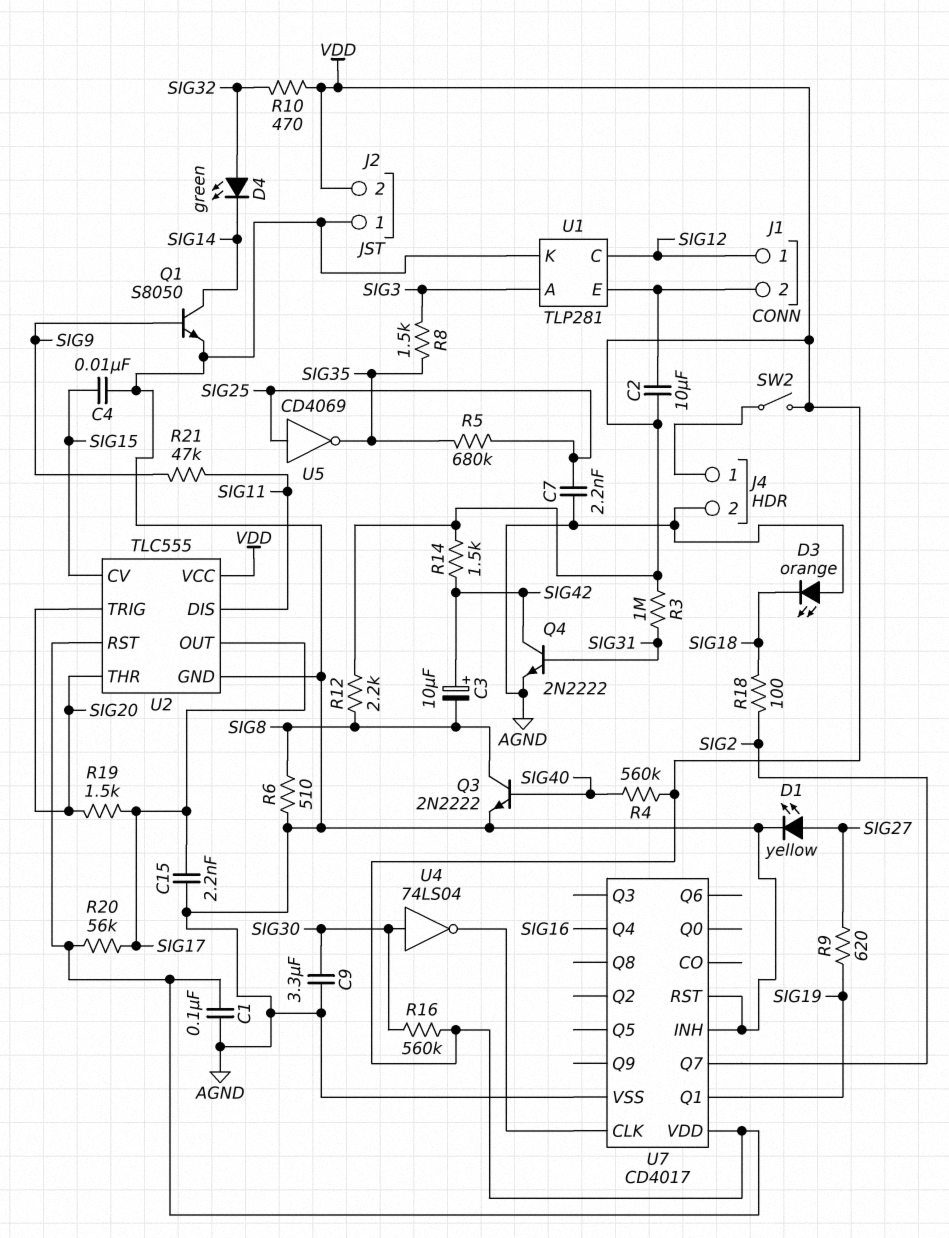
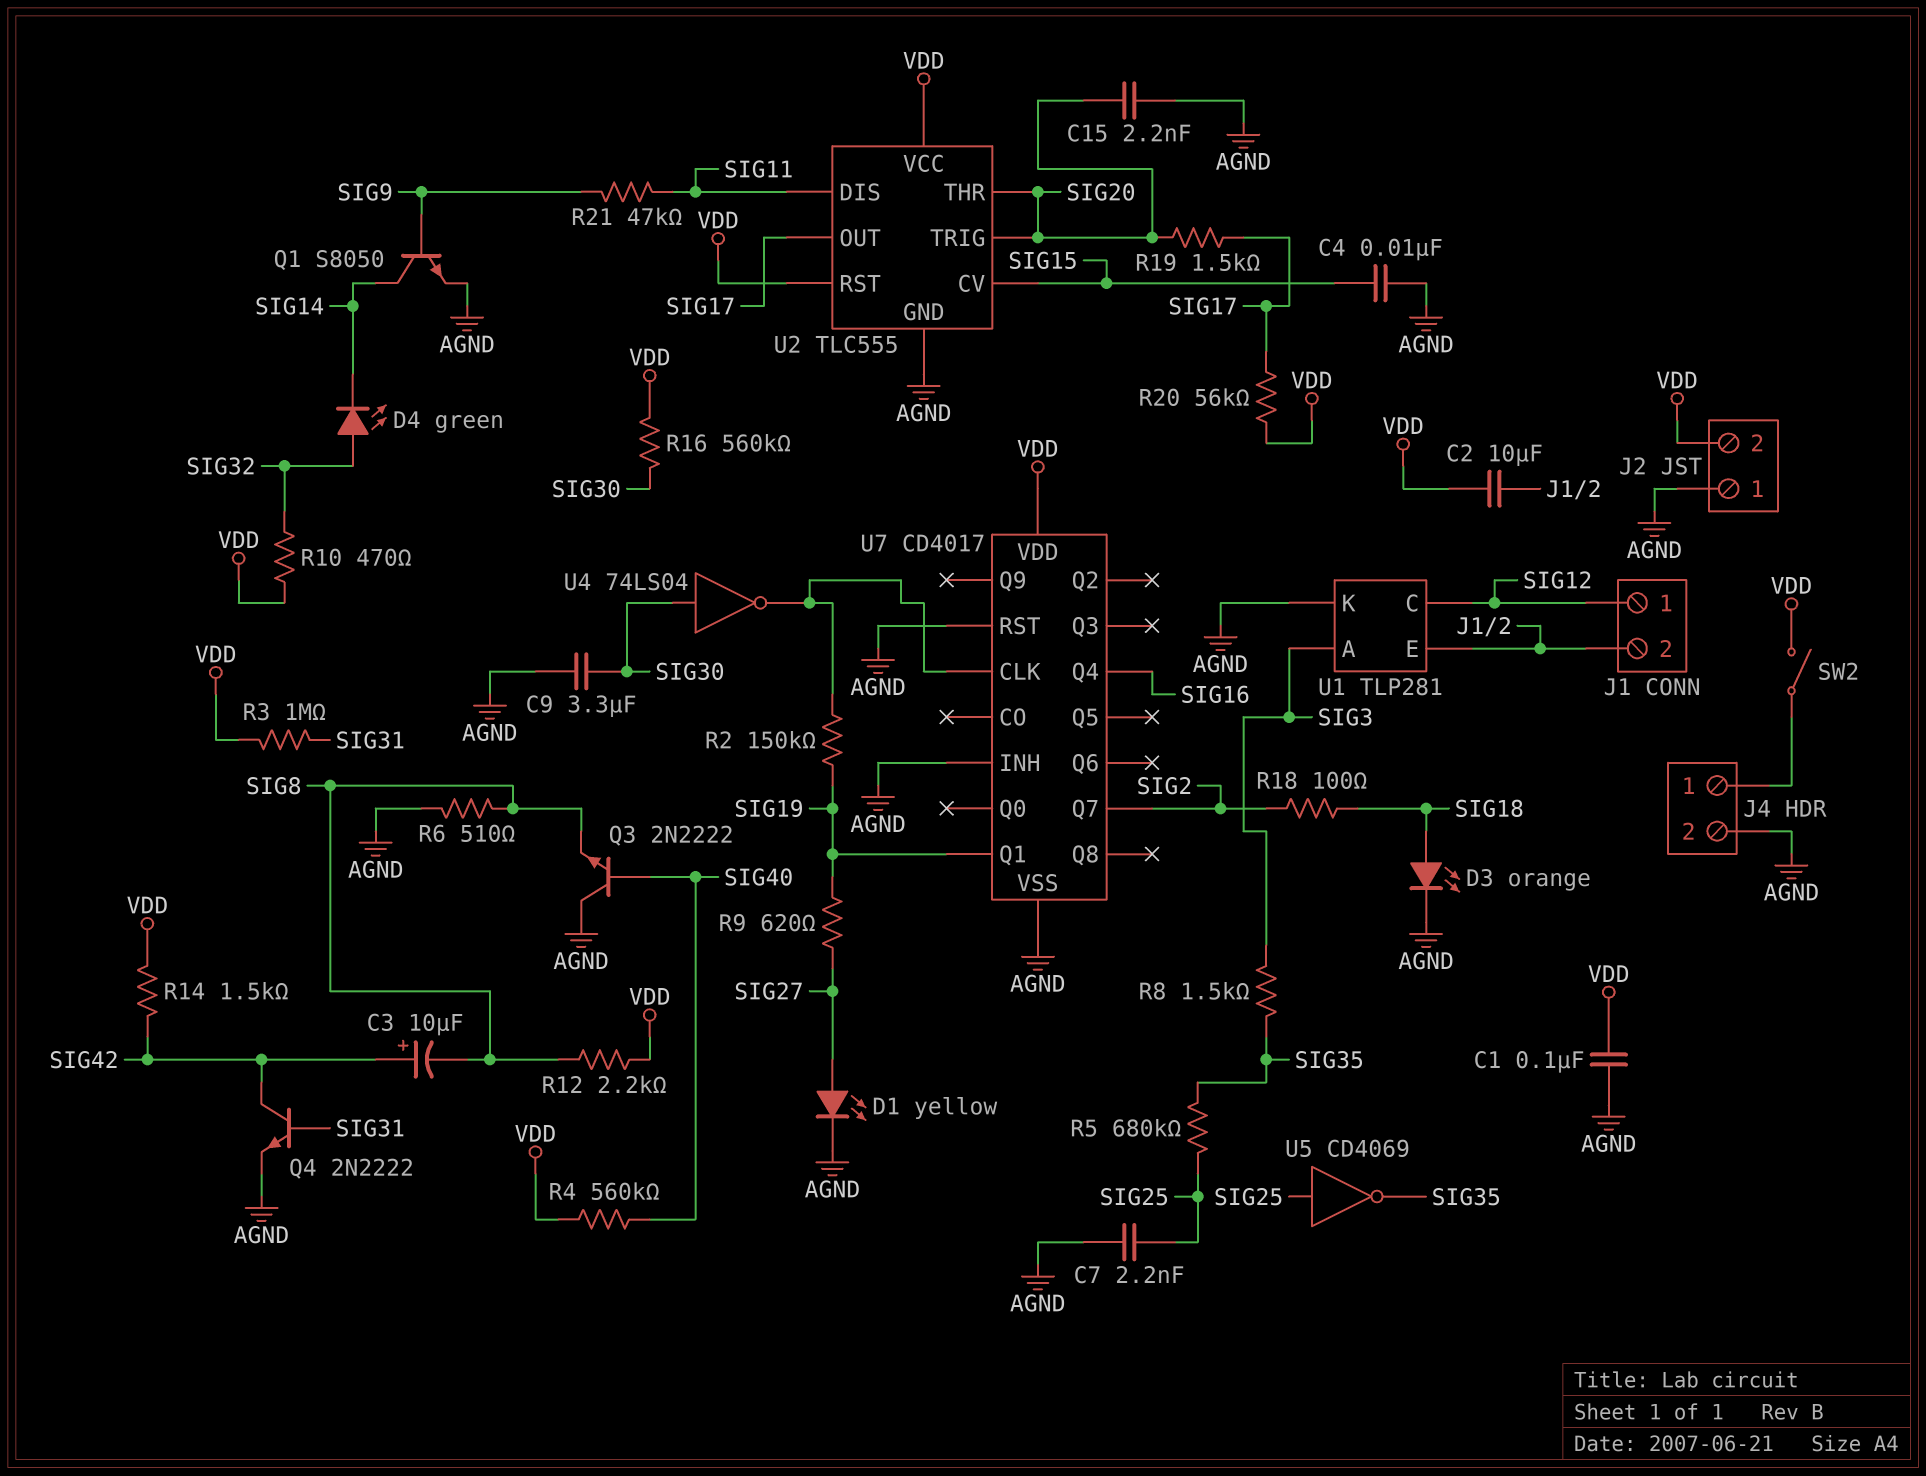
C15: 2.2nF (AGND, SIG17) -> 2.2nF (AGND, SIG20)
D3: LED orange (A AGND, K SIG18) -> LED orange (A SIG18, K AGND)
Q3: NPN 2N2222 (B SIG40, C SIG8, E AGND) -> NPN 2N2222 (B SIG40, C AGND, E SIG8)
R2: none -> 150k (SIG19, U7/CLK)

